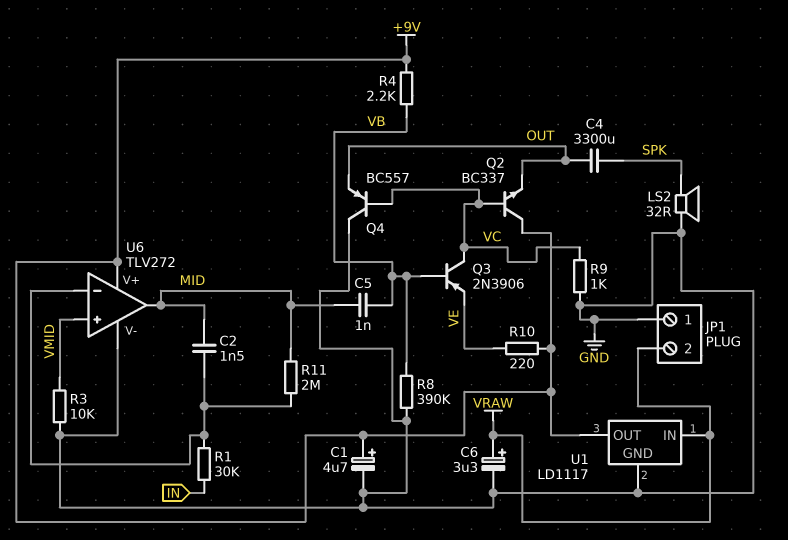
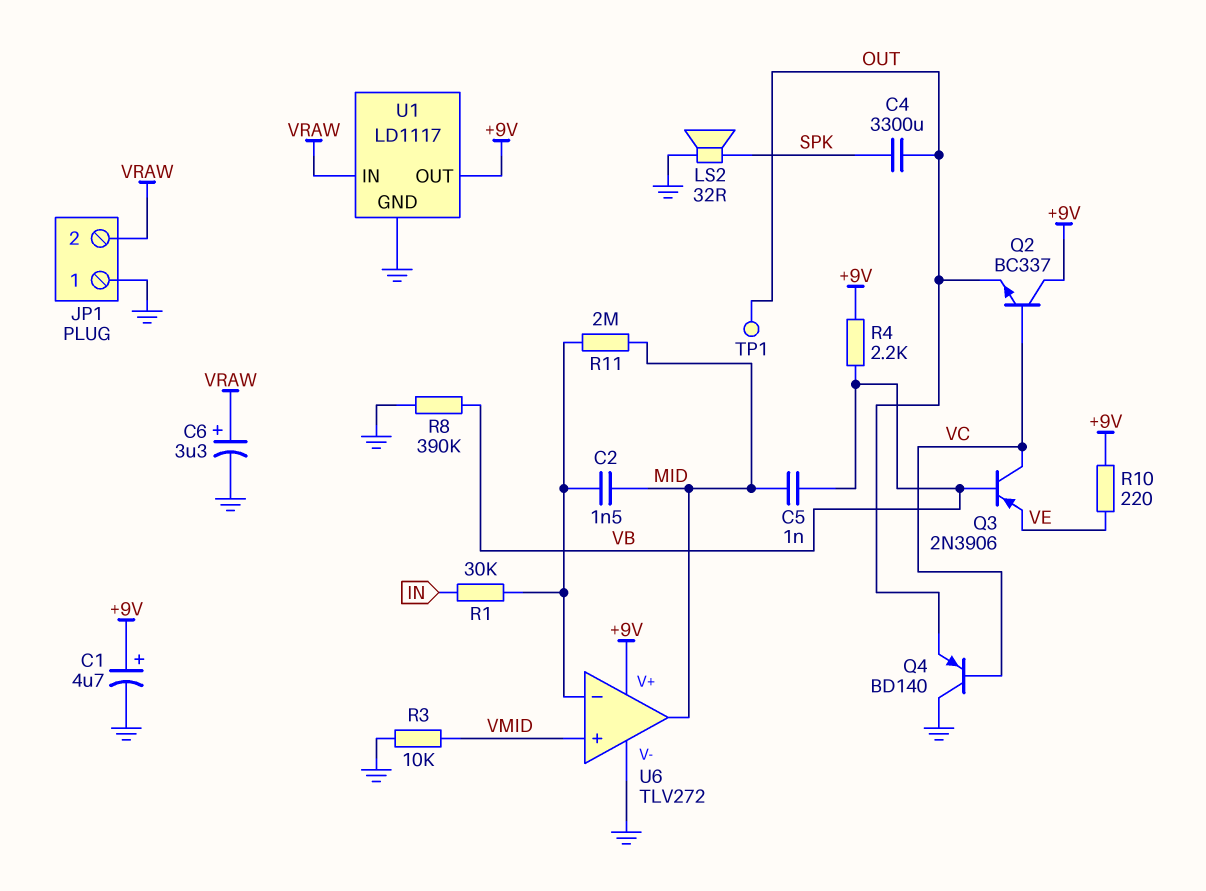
Q4: PNP BC557 (B VC, C GND, E OUT) -> PNP BD140 (B VC, C GND, E OUT)
R9: 1k (GND, VC) -> none
TP1: none -> test point (OUT)

